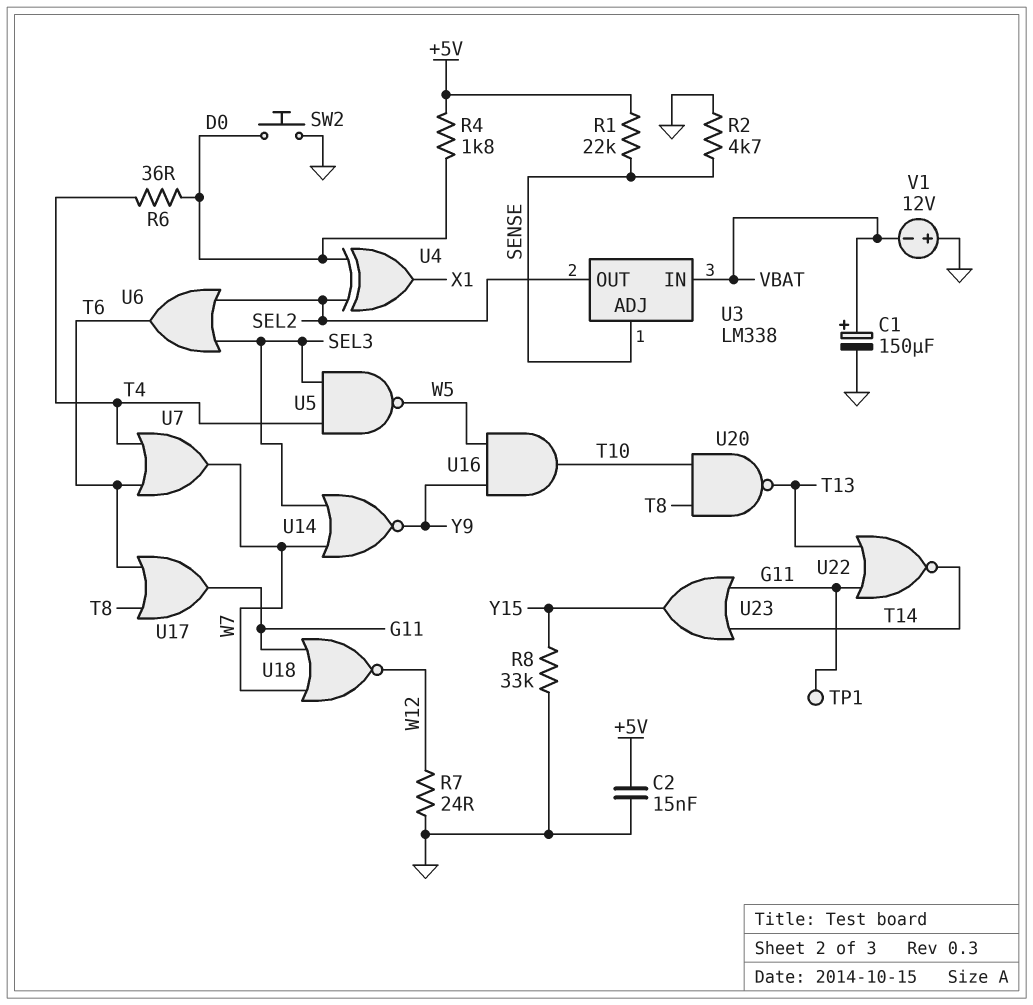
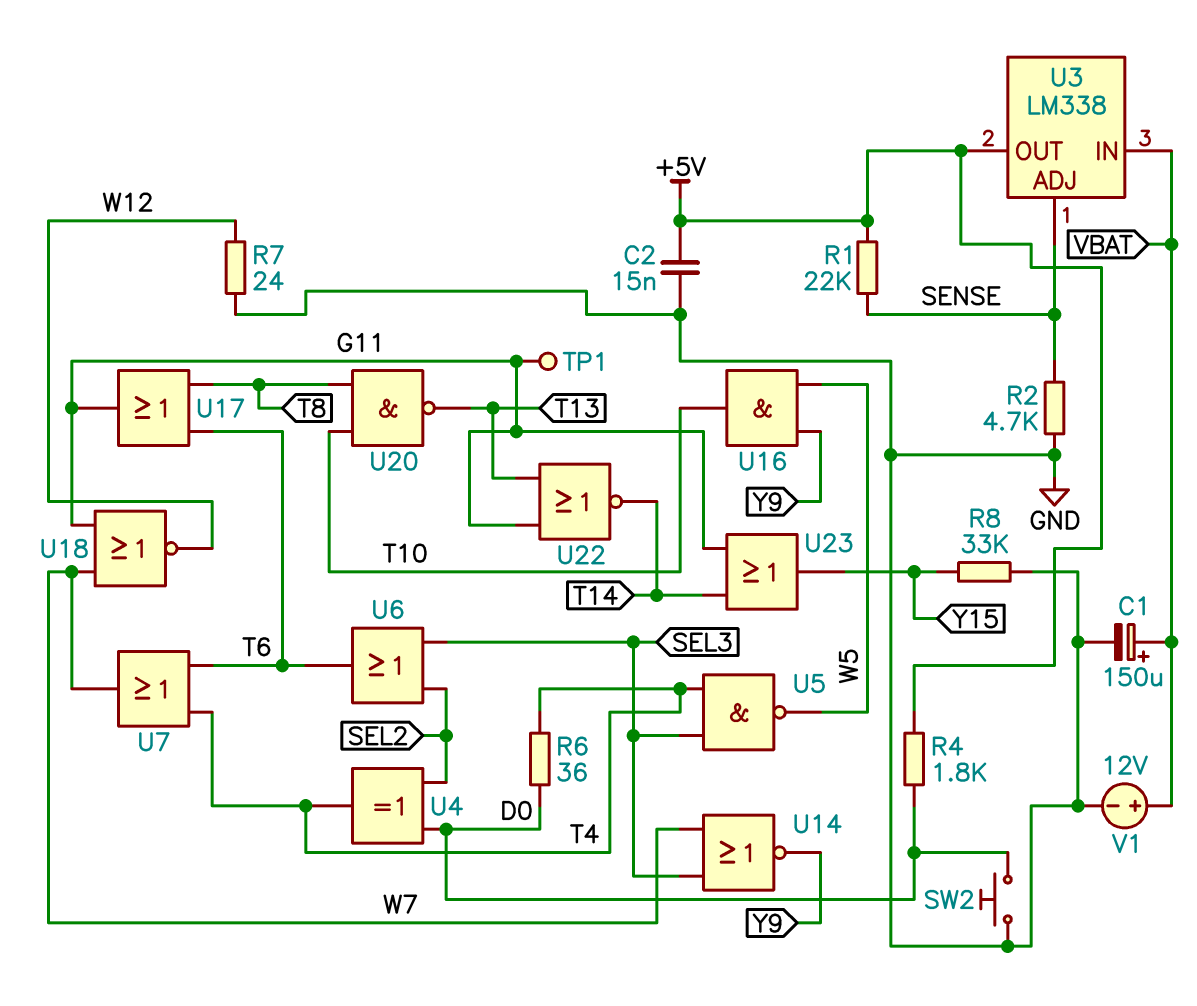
U3 pin OUT: SEL2 -> +5V
U4: XOR (in D0, in SEL2, out X1) -> XOR (in D0, in SEL2, out T4)
V1: 12V (plus GND, minus VBAT) -> 12V (plus VBAT, minus GND)

